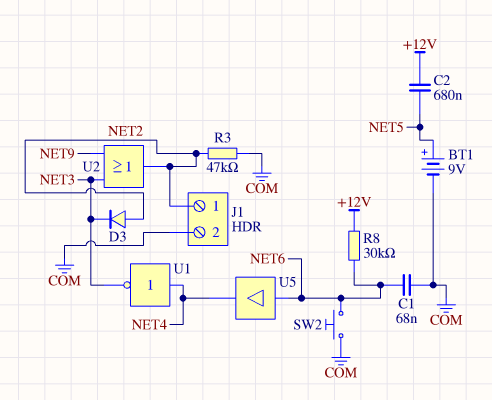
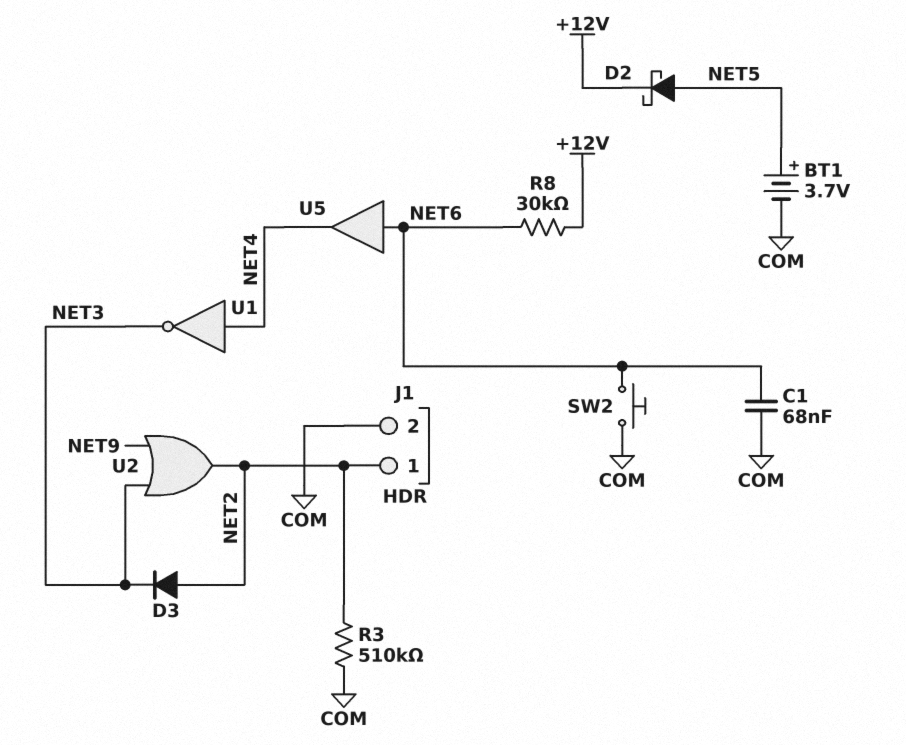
BT1: 9V (plus NET5, minus COM) -> 3.7V (plus NET5, minus COM)
C2: 680nF (+12V, NET5) -> none
D2: none -> schottky (A NET5, K +12V)
R3: 47k (COM, NET2) -> 510k (COM, NET2)

